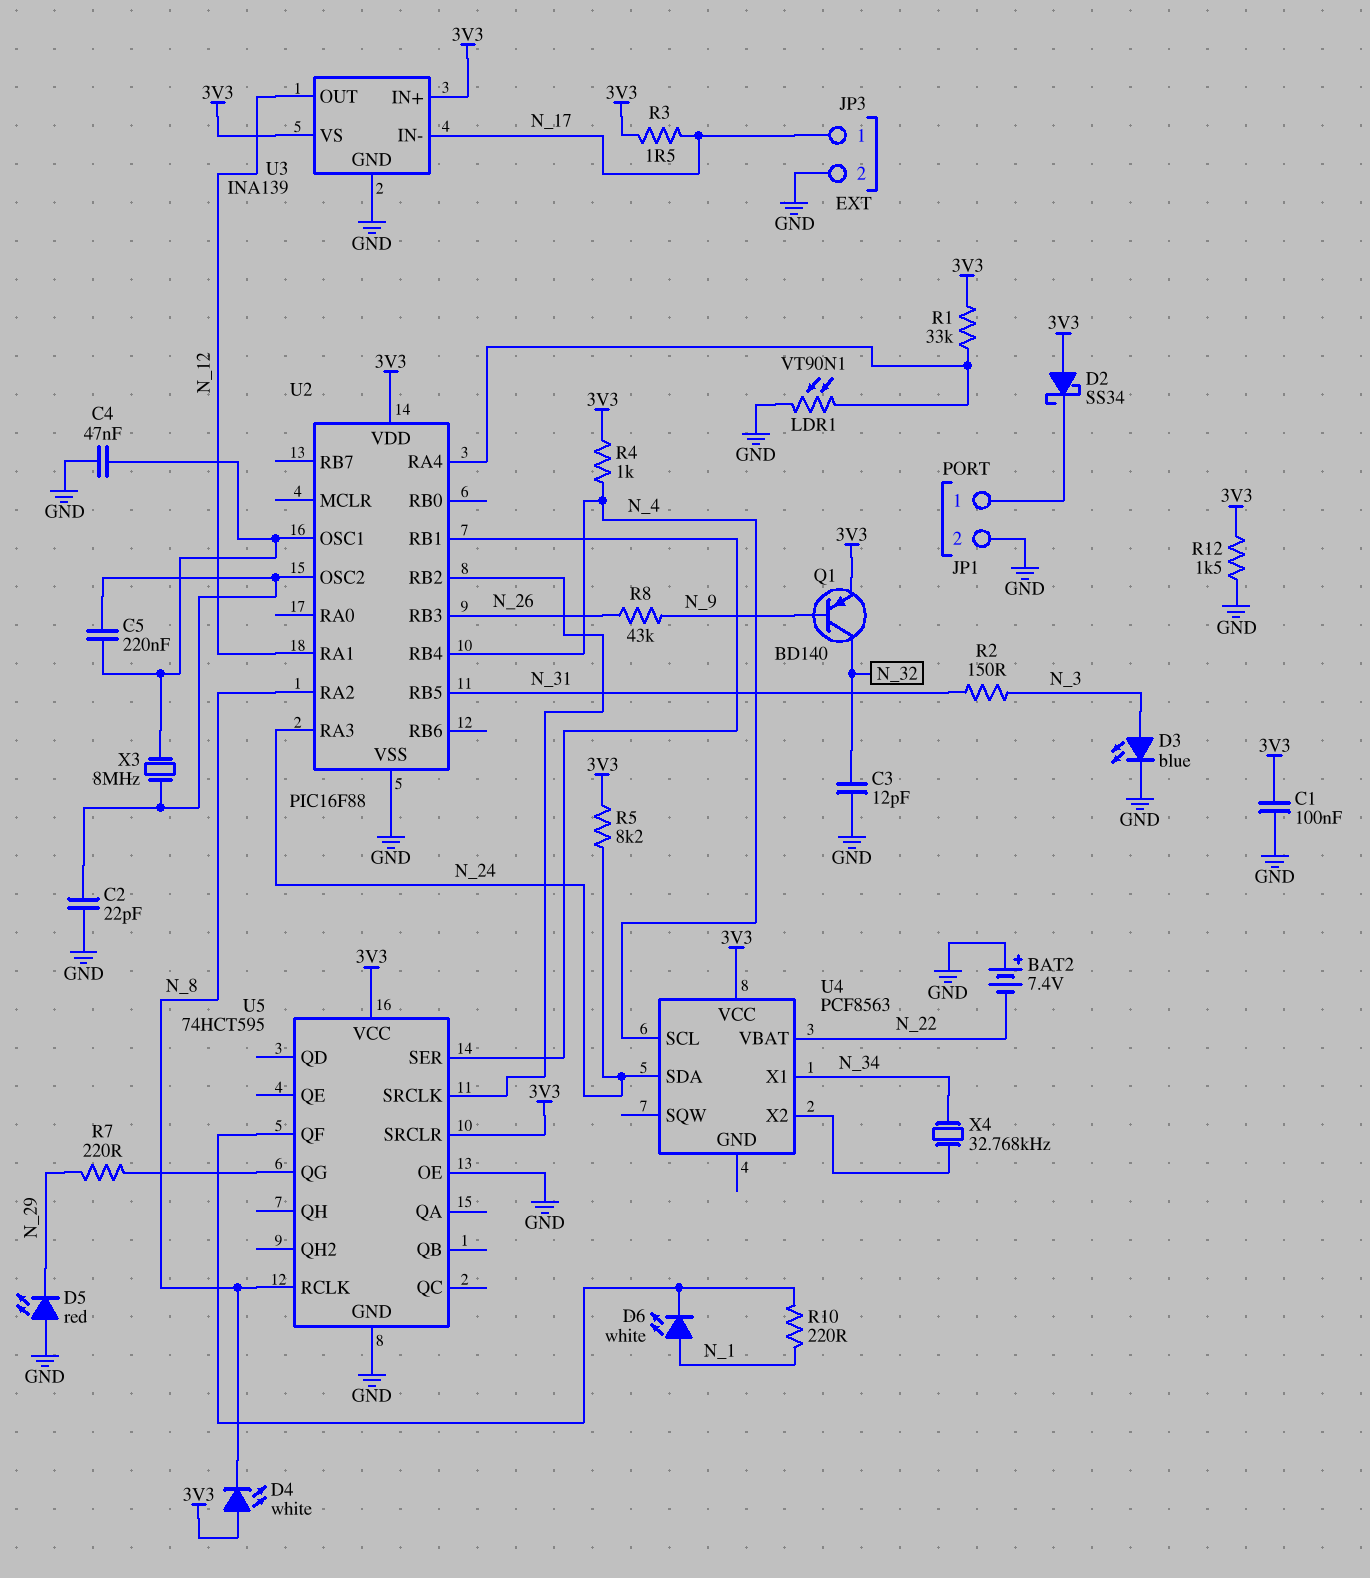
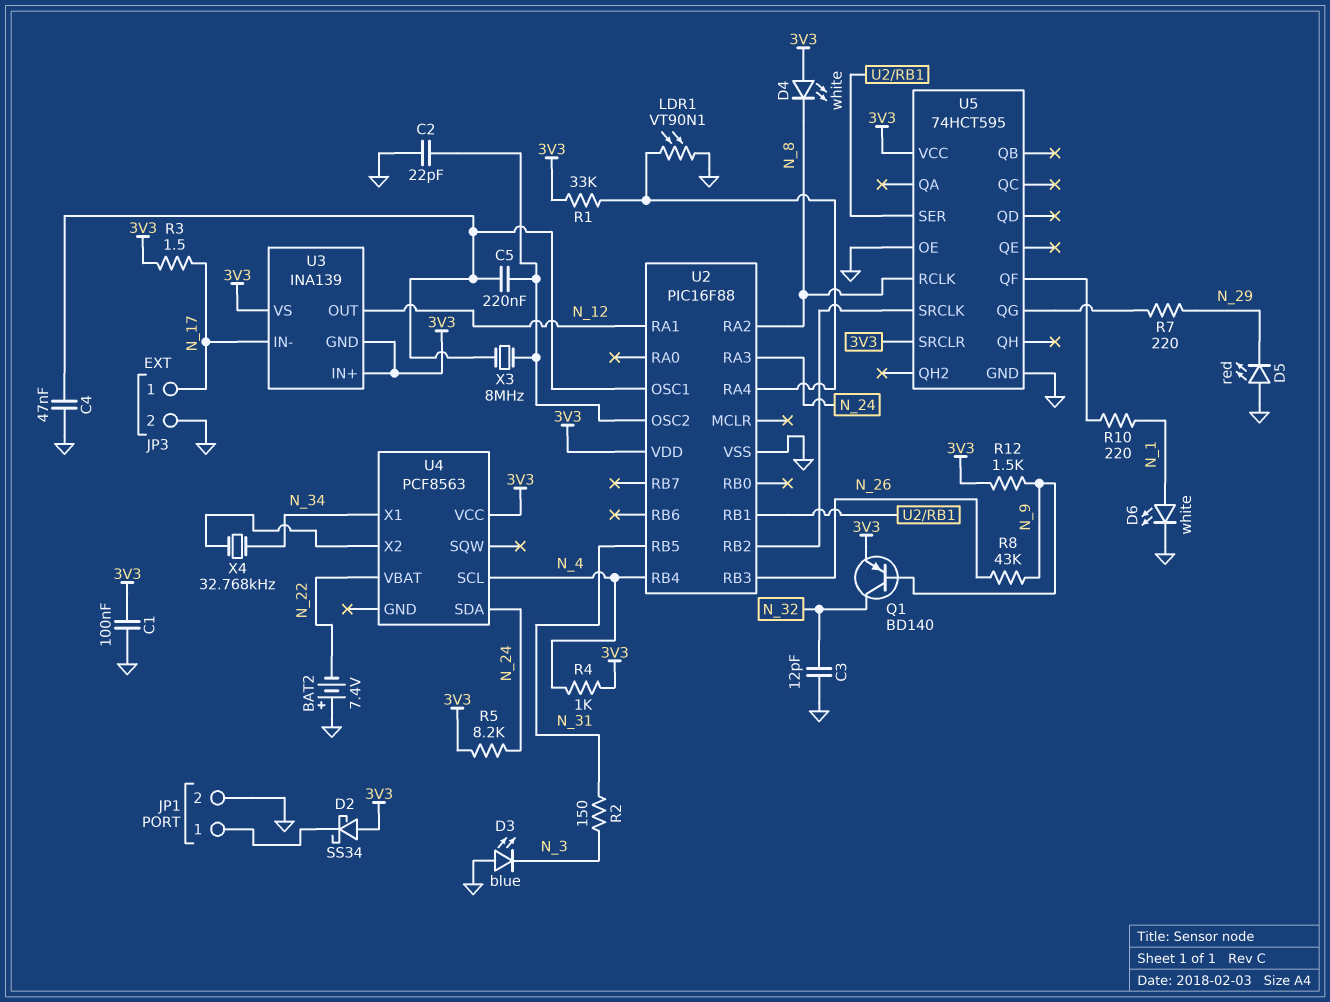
D3: LED blue (A N_3, K GND) -> LED blue (A GND, K N_3)
D6: LED white (A N_1, K U5/QF) -> LED white (A N_1, K GND)
R12: 1.5k (3V3, GND) -> 1.5k (3V3, N_9)
U3 pin GND: GND -> 3V3

